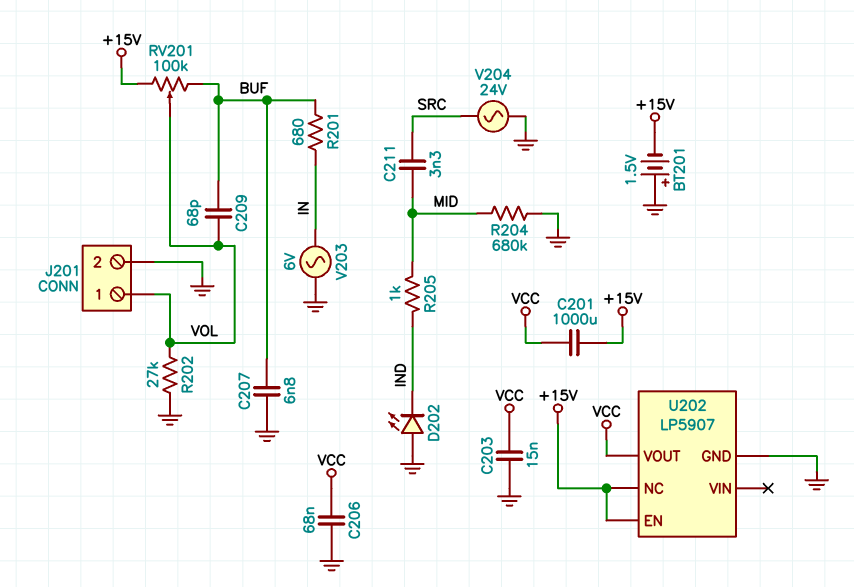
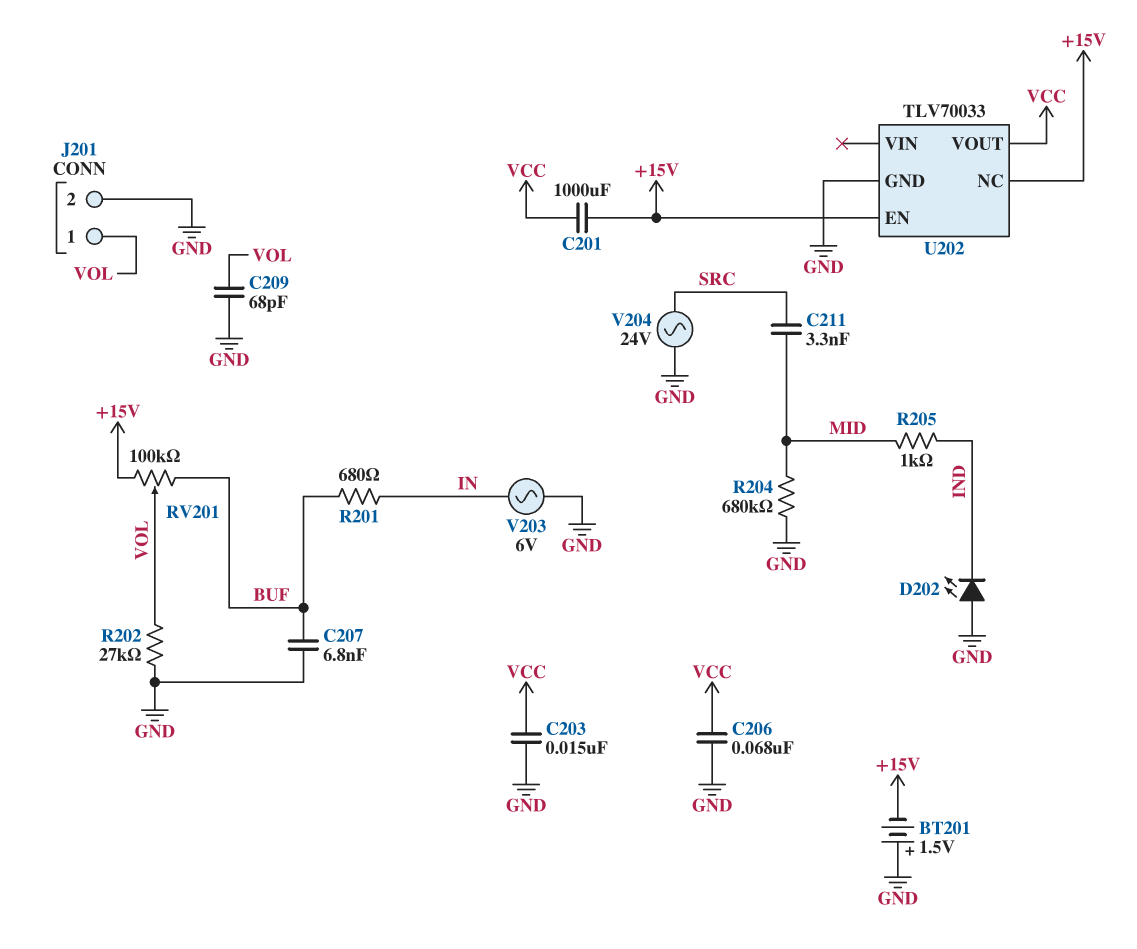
C209: 68pF (BUF, VOL) -> 68pF (GND, VOL)
U202: LP5907 -> TLV70033

